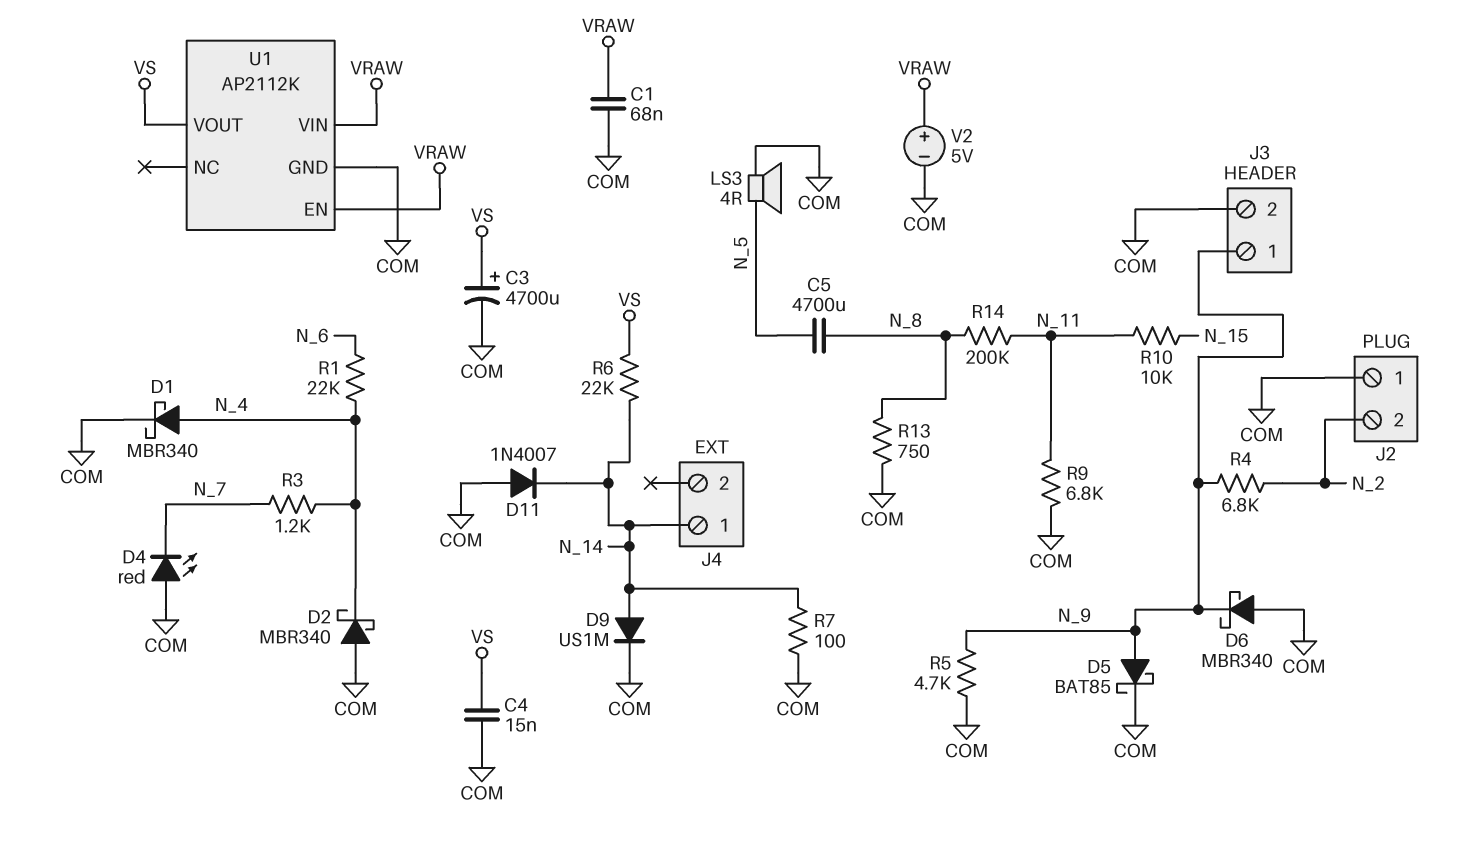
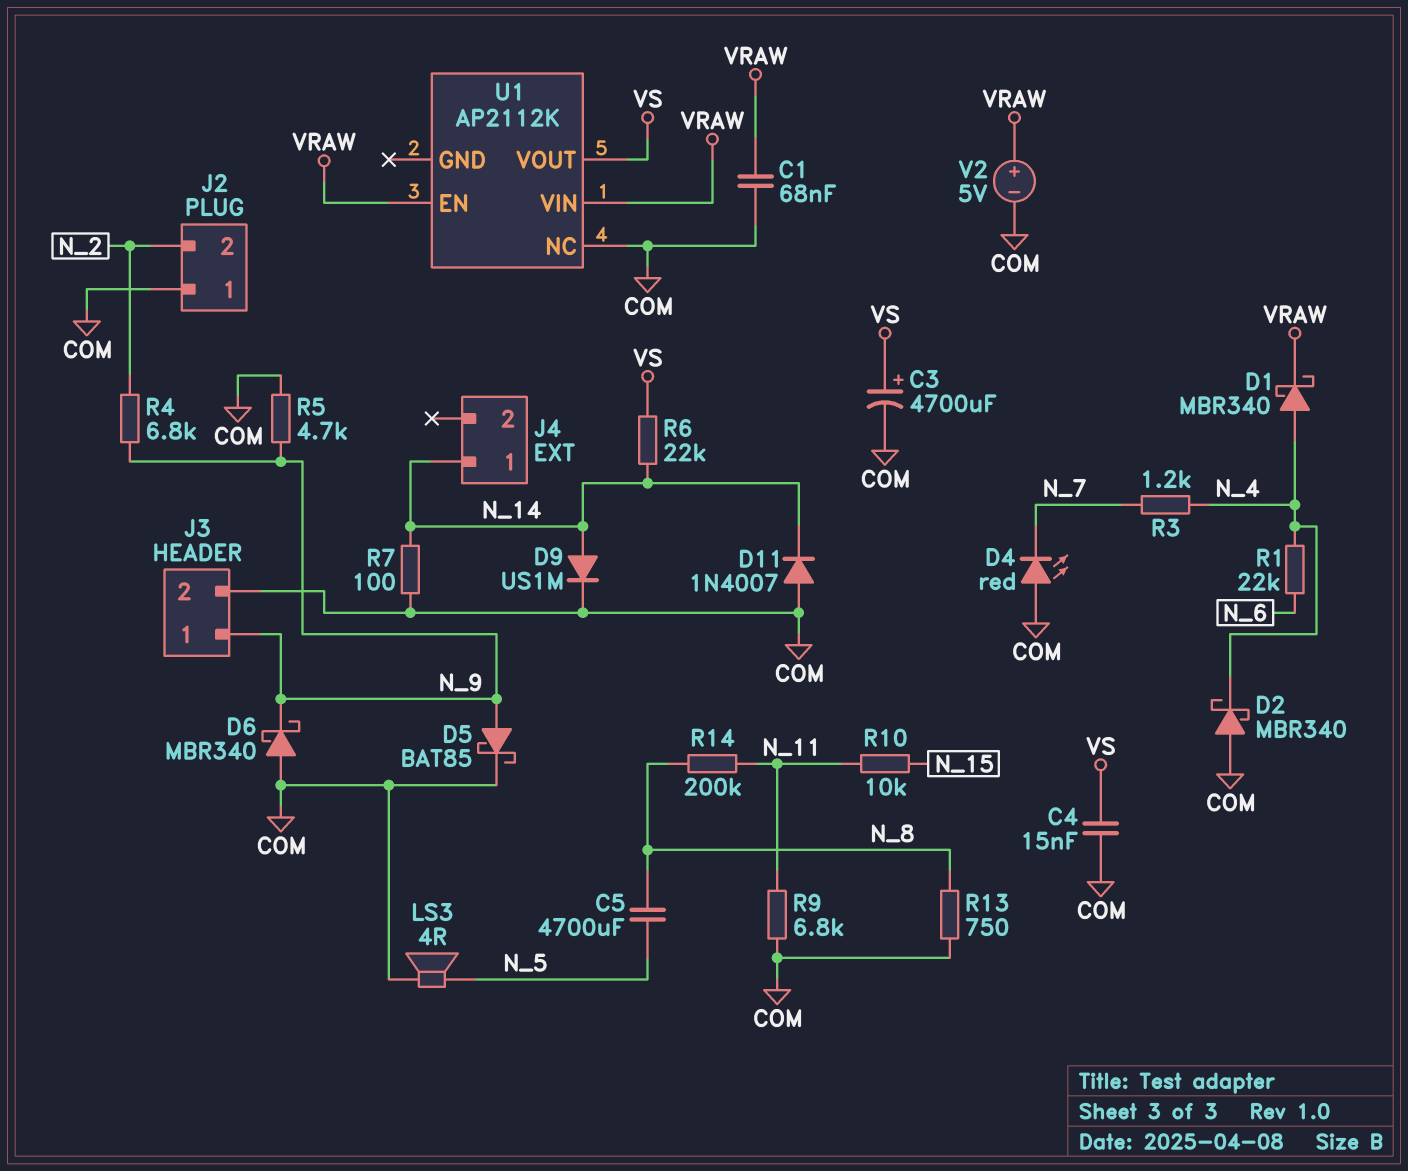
D1: schottky MBR340 (A N_4, K COM) -> schottky MBR340 (A N_4, K VRAW)
U1 pin GND: COM -> none
U1 pin NC: none -> COM

